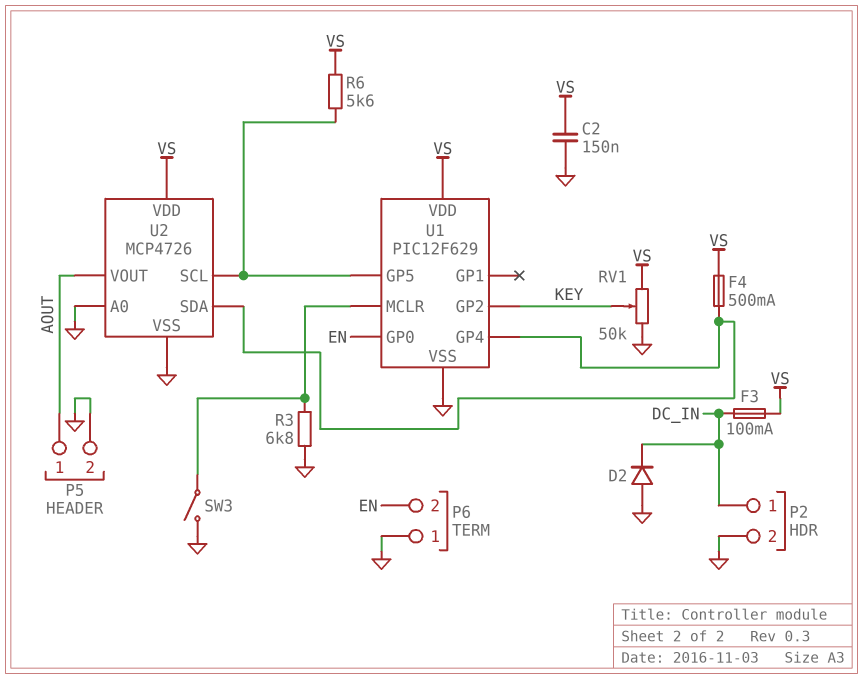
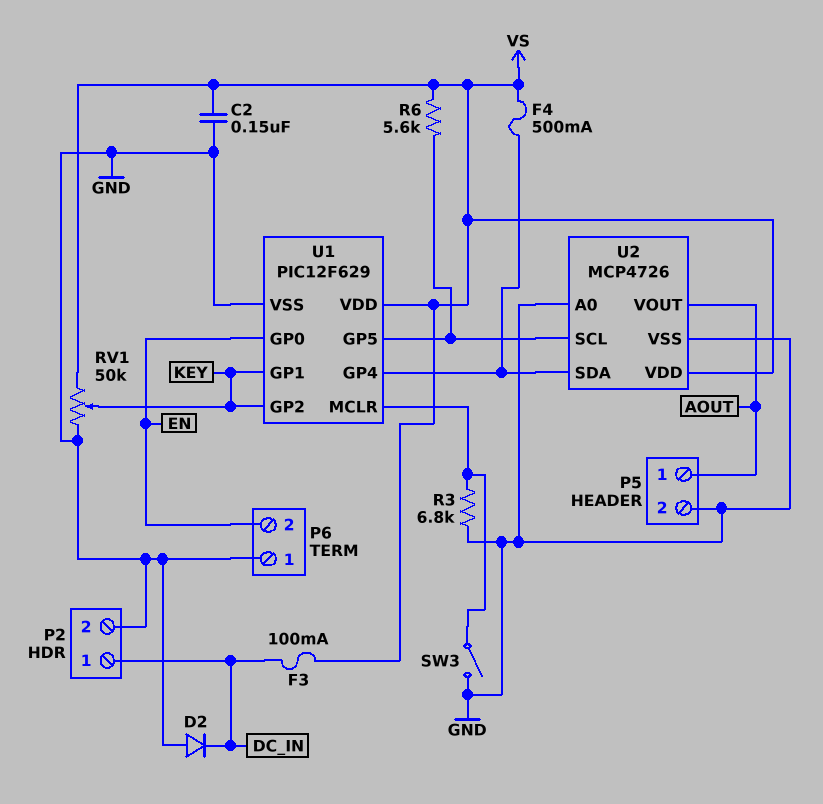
U1 pin GP1: none -> KEY

